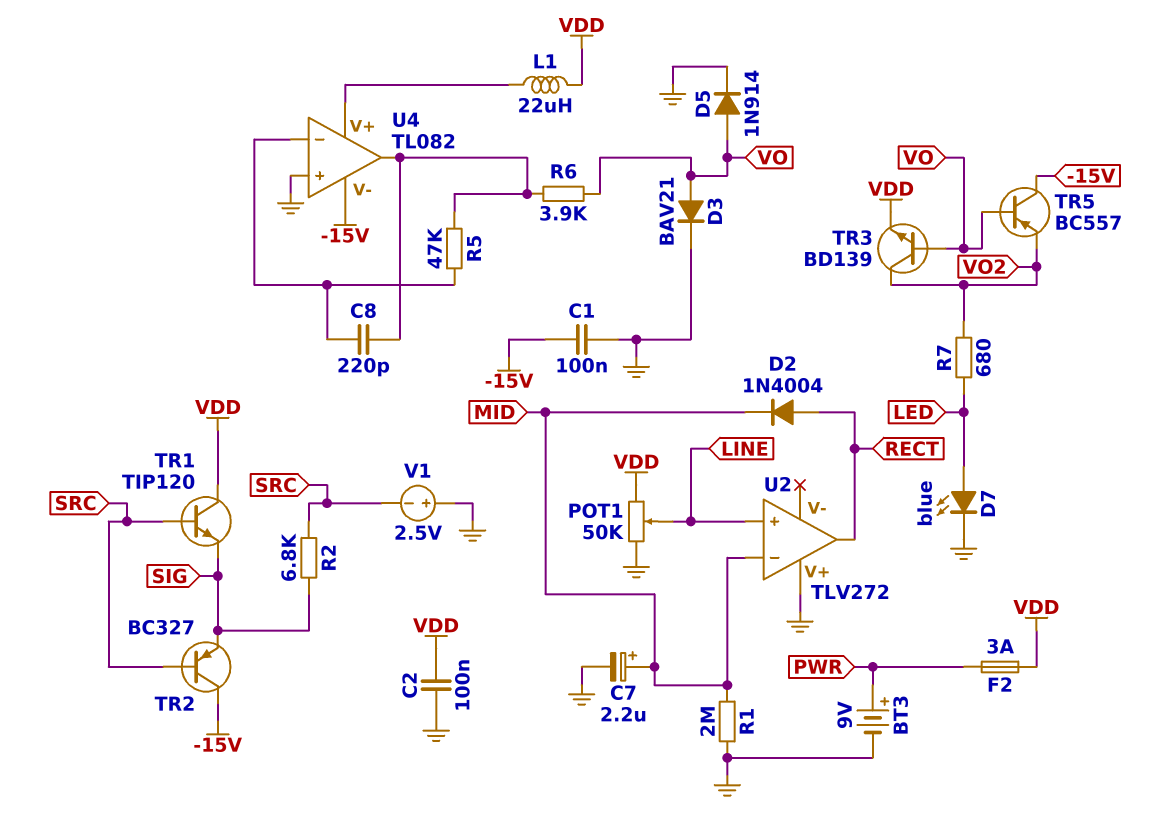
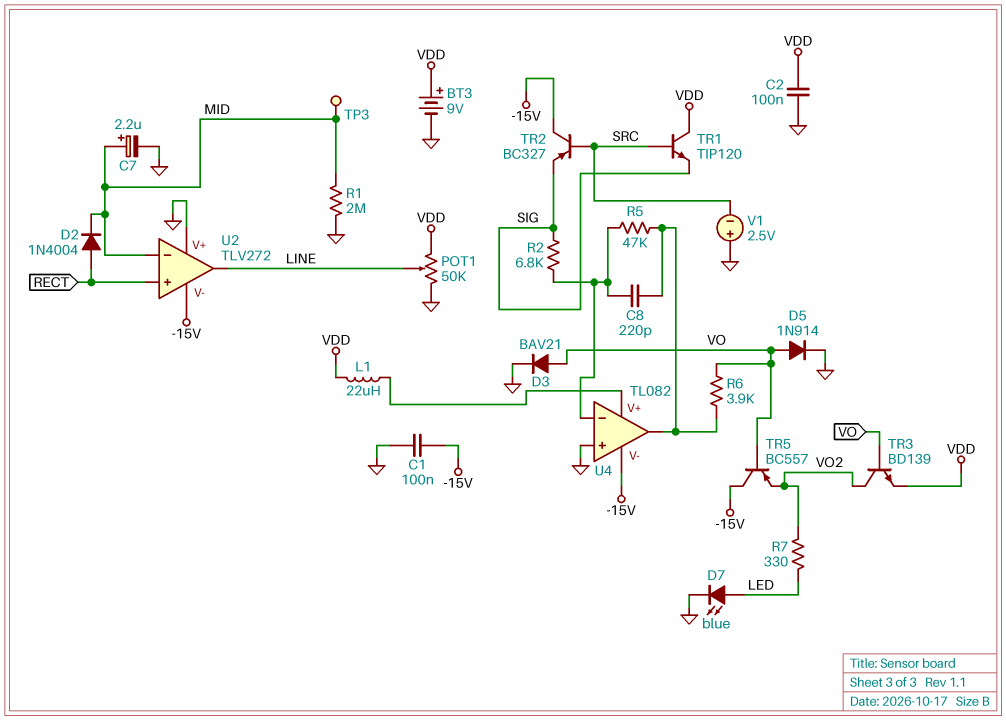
BT3: 9V (plus PWR, minus GND) -> 9V (plus VDD, minus GND)
F2: 3A (PWR, VDD) -> none
R2: 6.8k (SIG, SRC) -> 6.8k (SIG, U4/in-)
R7: 680 (LED, VO2) -> 330 (LED, VO2)
TP3: none -> test point (MID)
U2 pin V-: none -> -15V
U2 pin in+: LINE -> RECT
U2 pin out: RECT -> LINE

